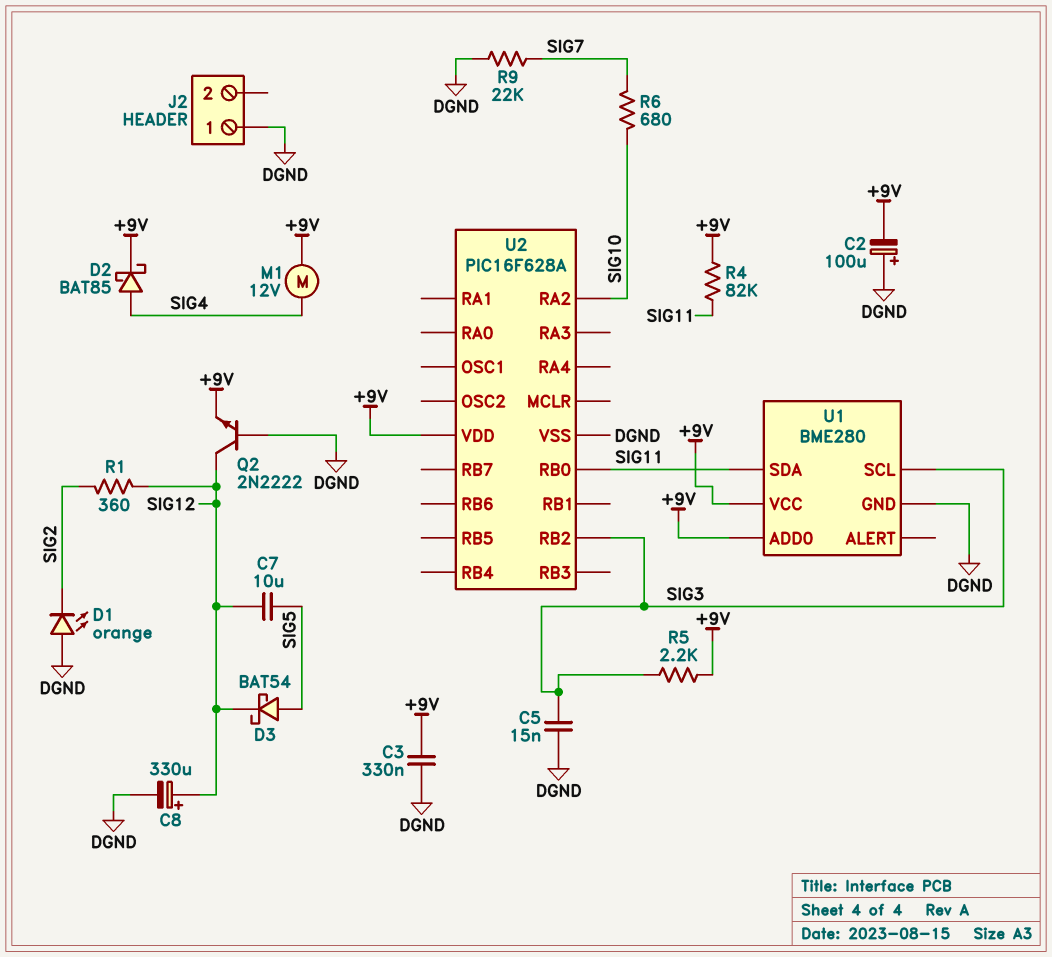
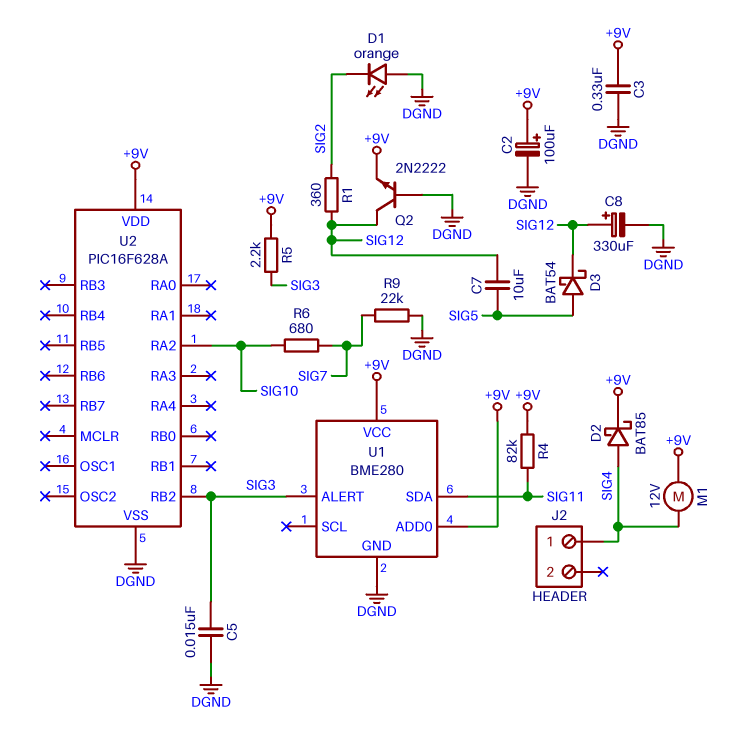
C2: 100uF (plus DGND, minus +9V) -> 100uF (plus +9V, minus DGND)
J2 pin 1: DGND -> SIG4
U1 pin ALERT: none -> SIG3
U1 pin SCL: SIG3 -> none
U2 pin RB0: SIG11 -> none

